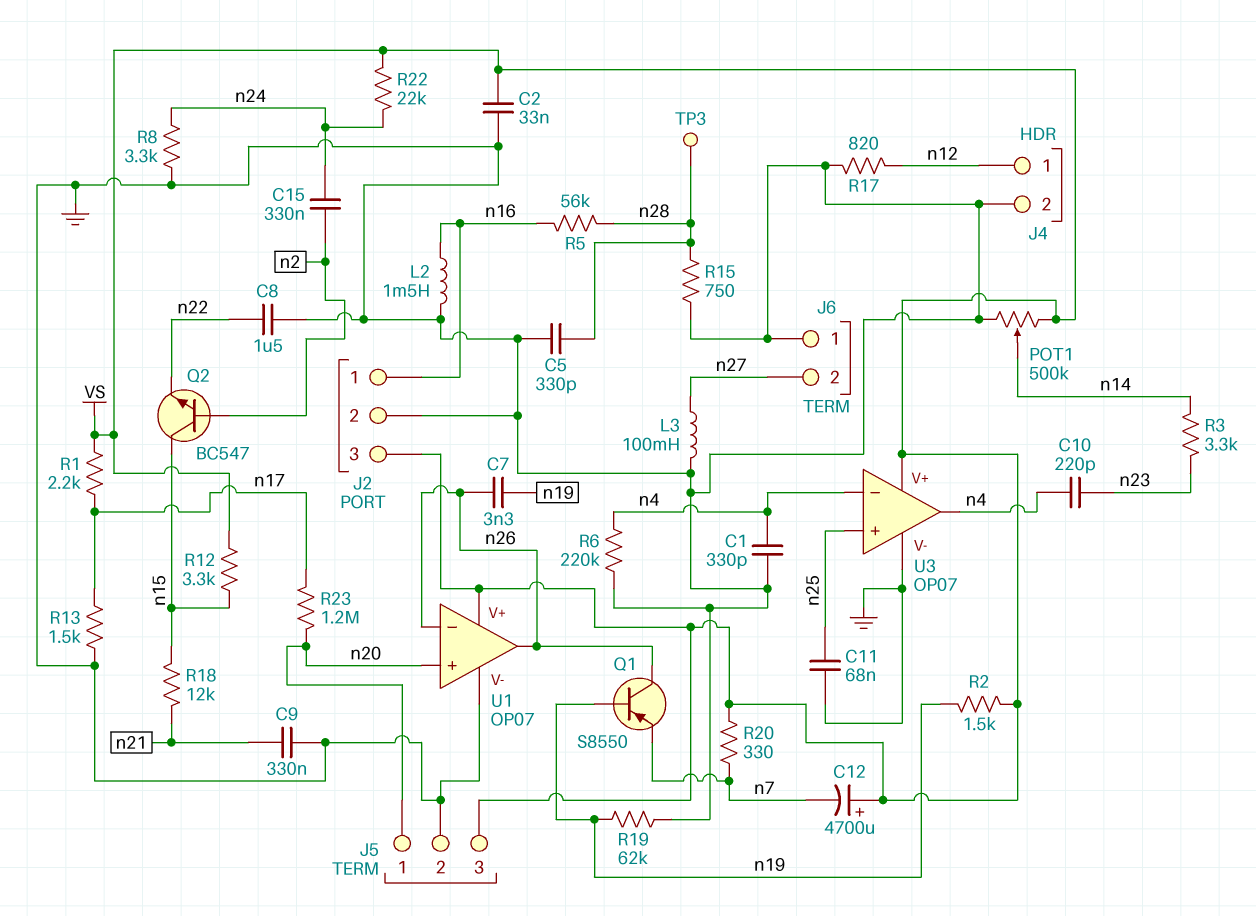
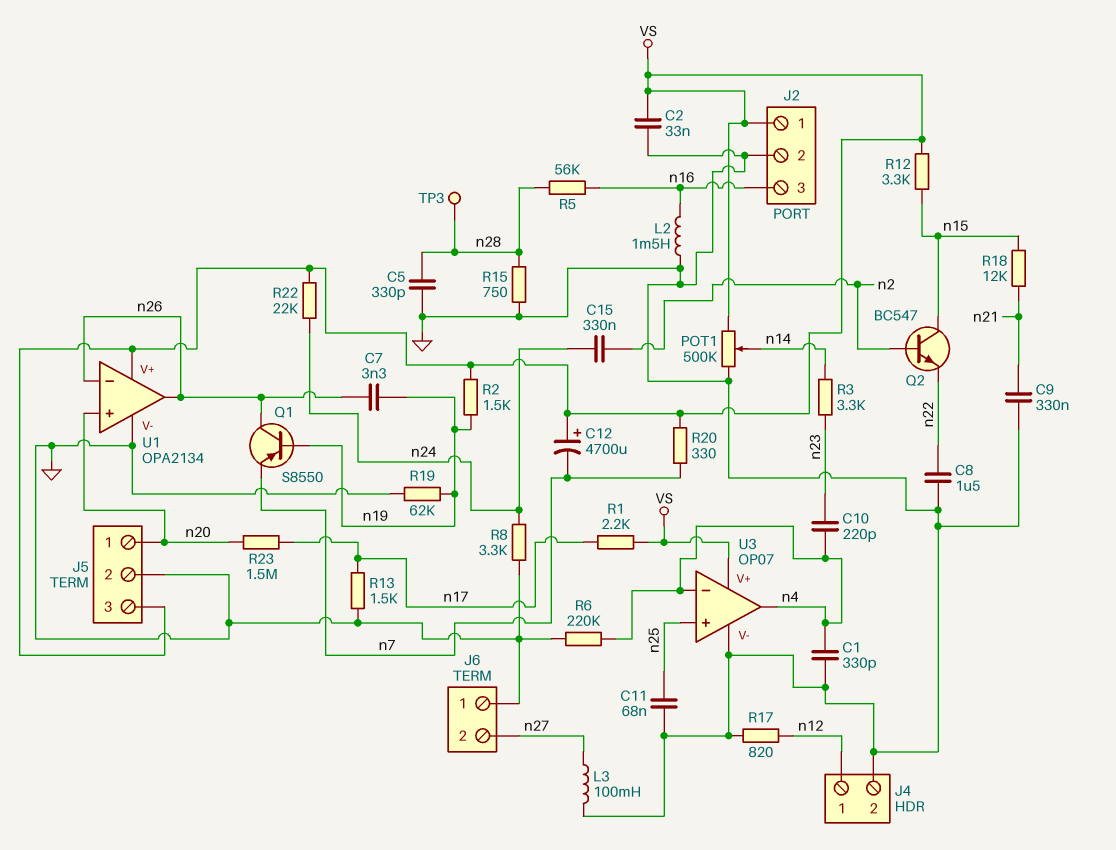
J2 pin 1: n16 -> VS
J2 pin 3: VS -> n16
R23: 1.2M (n17, n20) -> 1.5M (n17, n20)
U1: OP07 -> OPA2134

